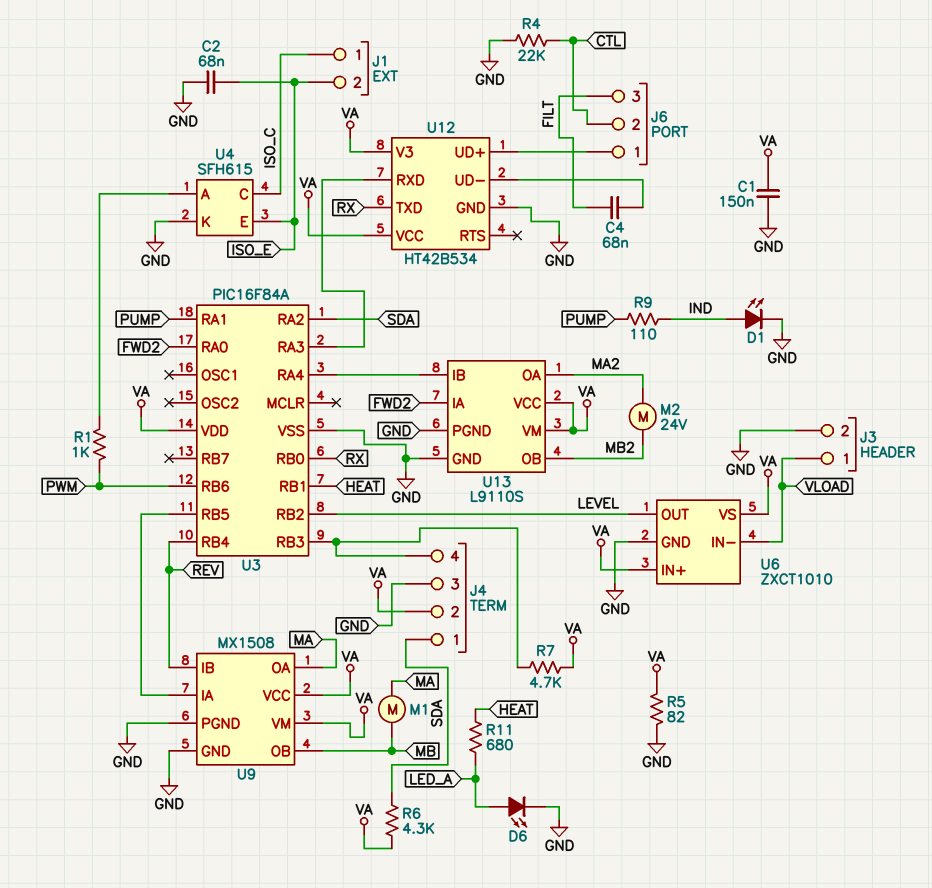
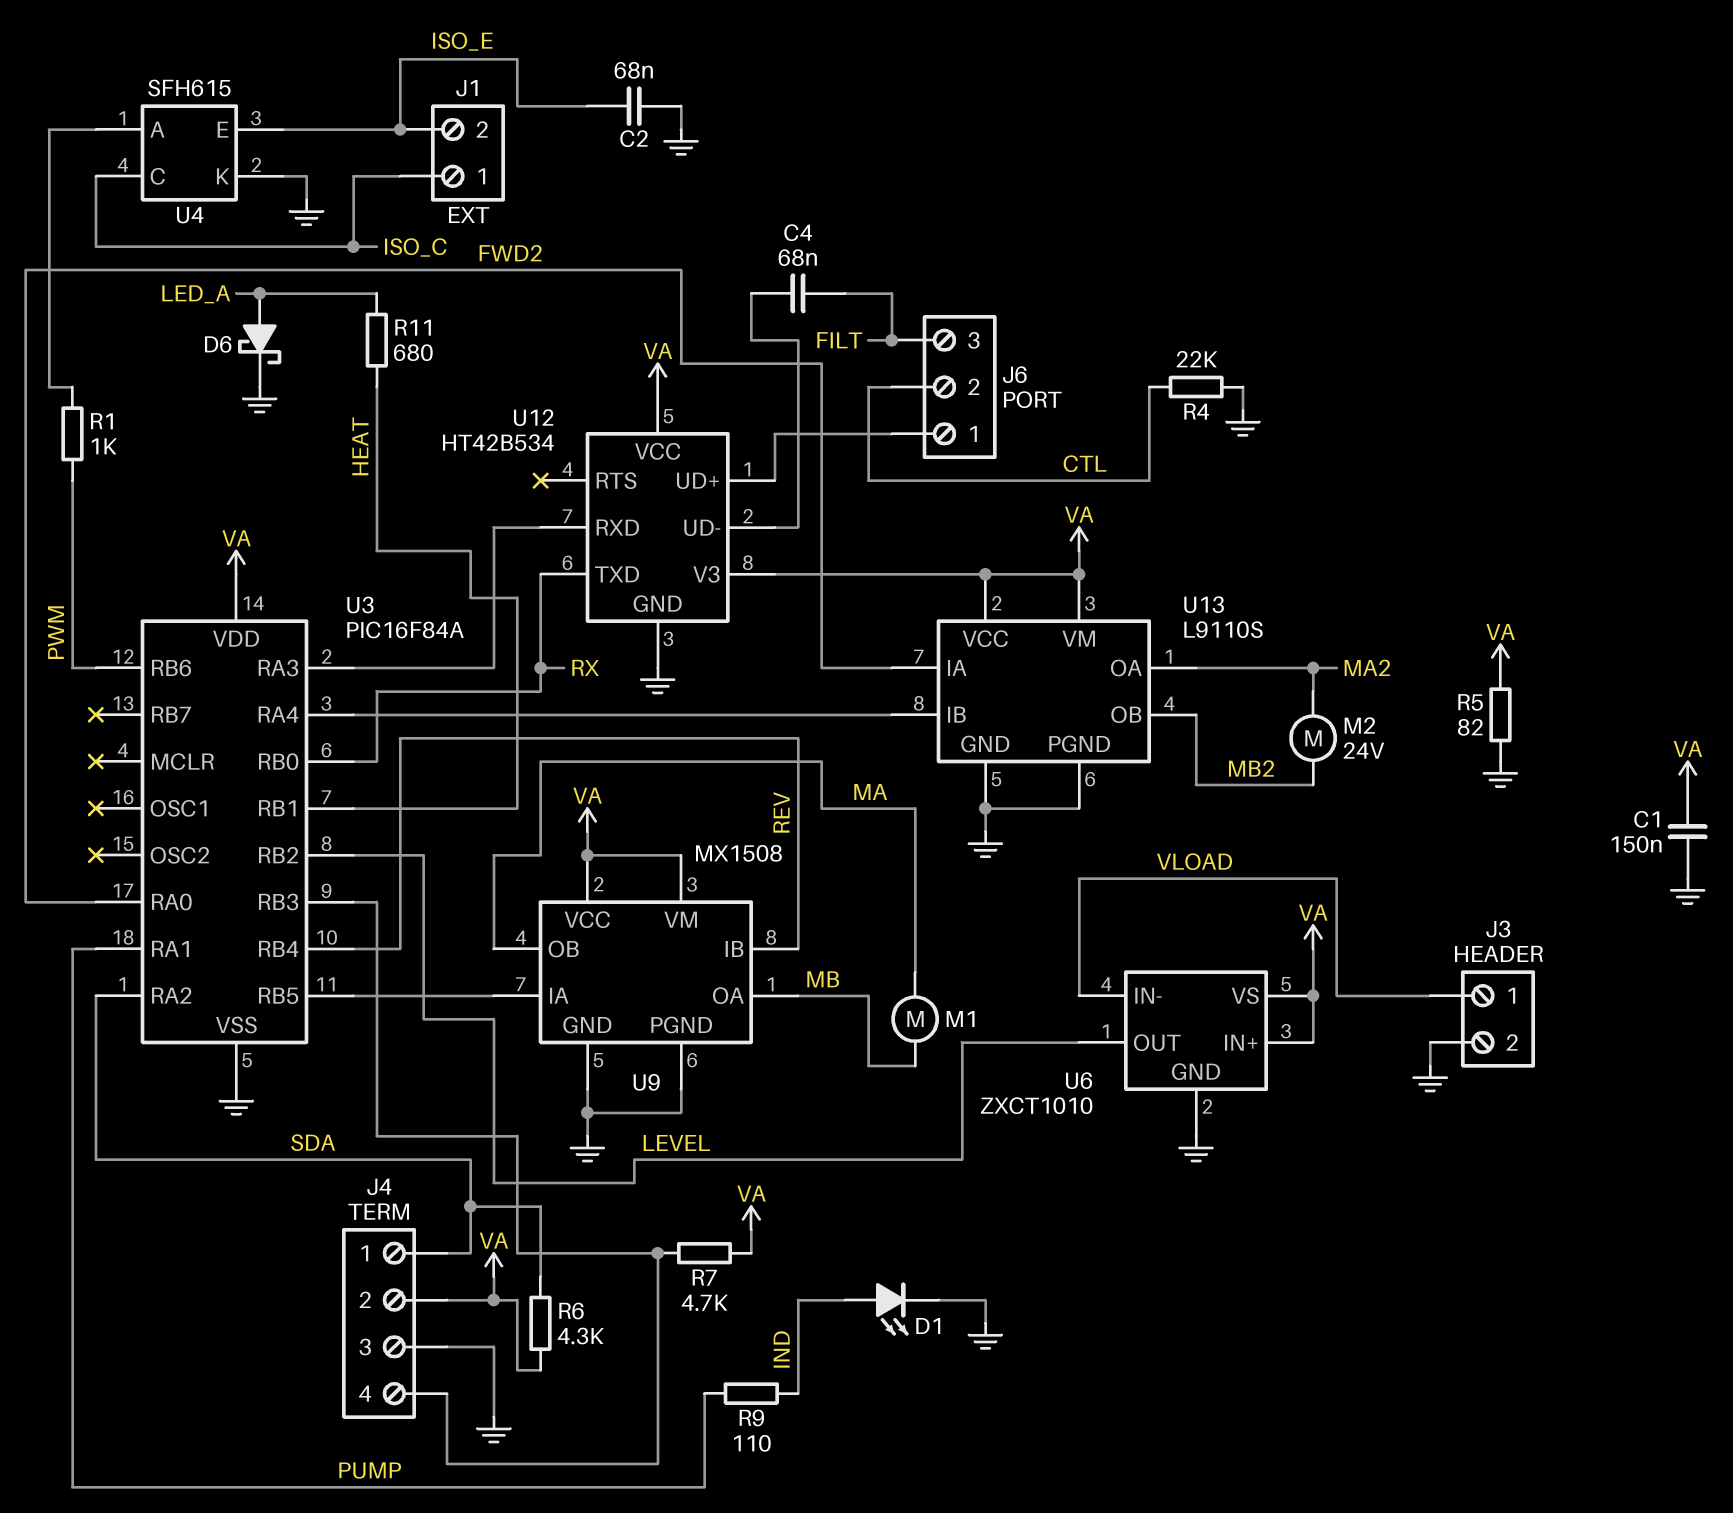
D6: LED (A LED_A, K GND) -> schottky (A LED_A, K GND)
U9 pin OA: MA -> MB
U9 pin OB: MB -> MA

